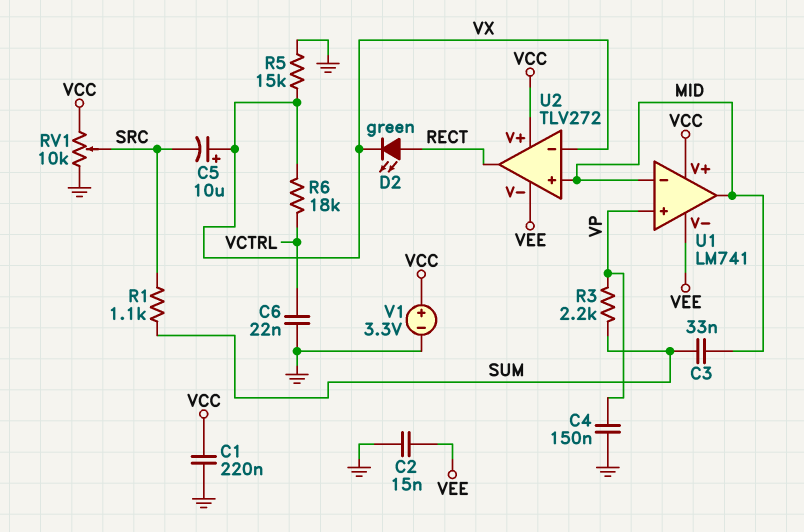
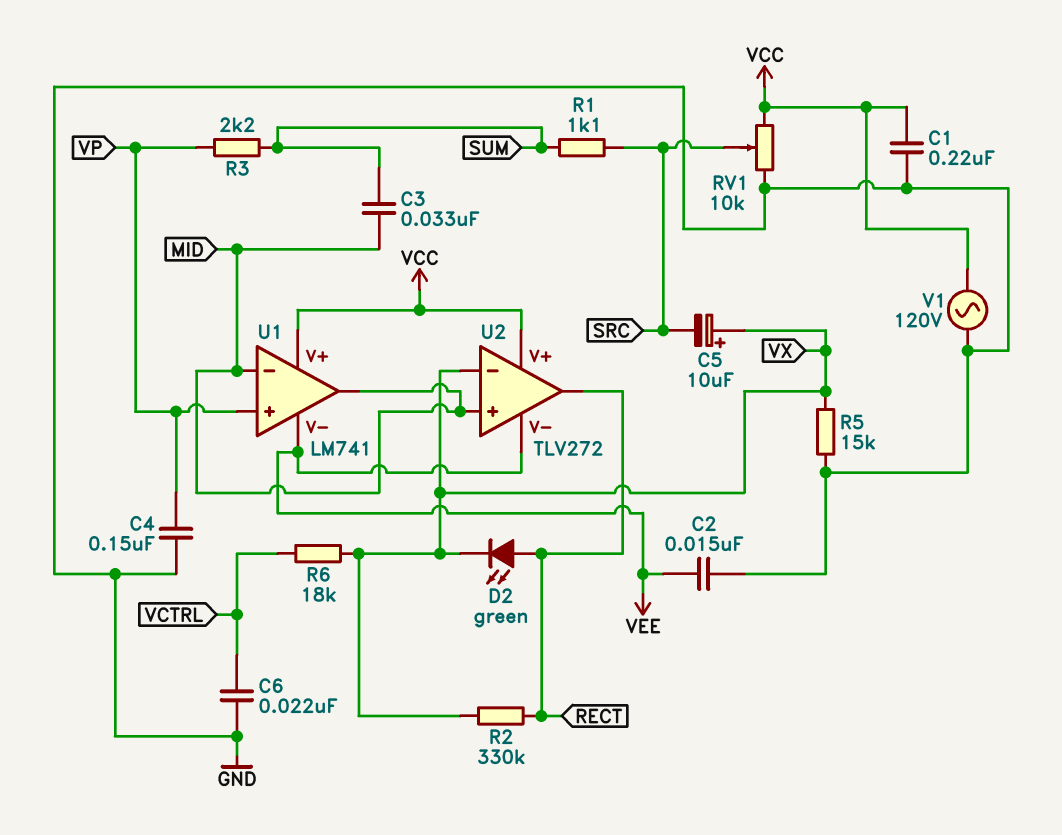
R2: none -> 330k (RECT, VX)
V1: 3.3V (plus VCC, minus GND) -> AC 120V (GND, VCC)

